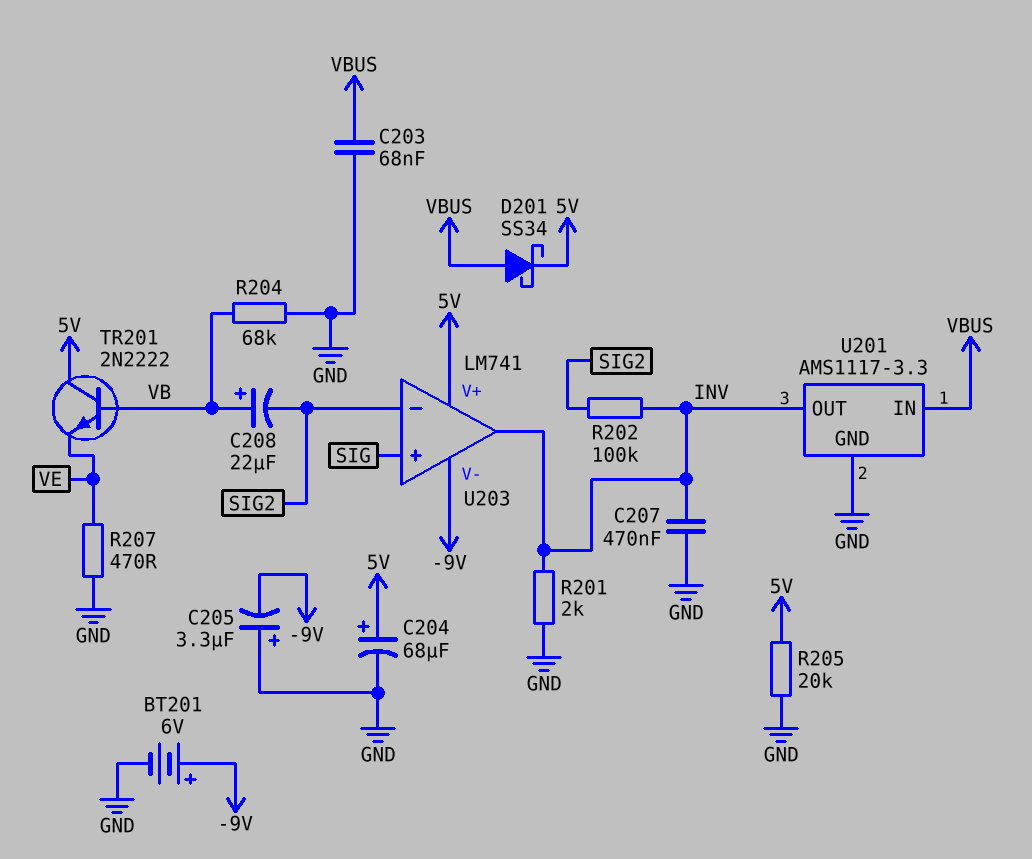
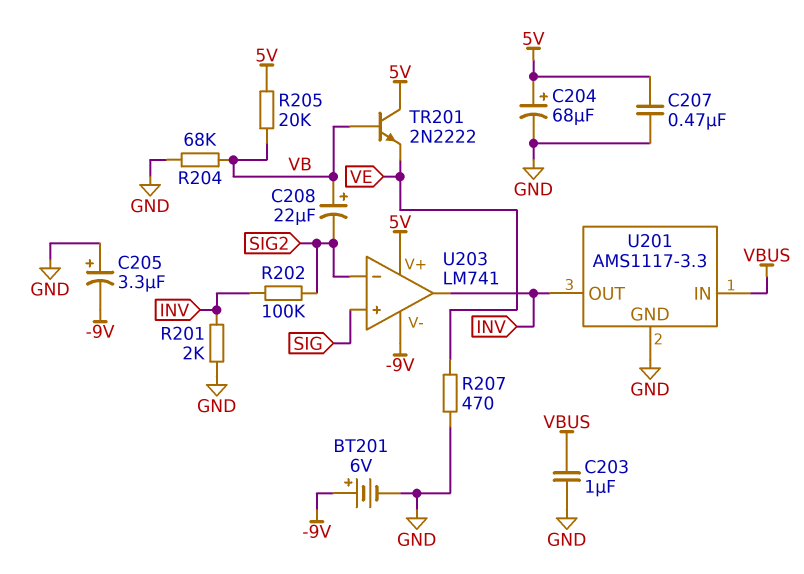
C203: 68nF (GND, VBUS) -> 1uF (GND, VBUS)
C207: 470nF (GND, INV) -> 470nF (5V, GND)
D201: schottky SS34 (A VBUS, K 5V) -> none
R205: 20k (5V, GND) -> 20k (5V, VB)

